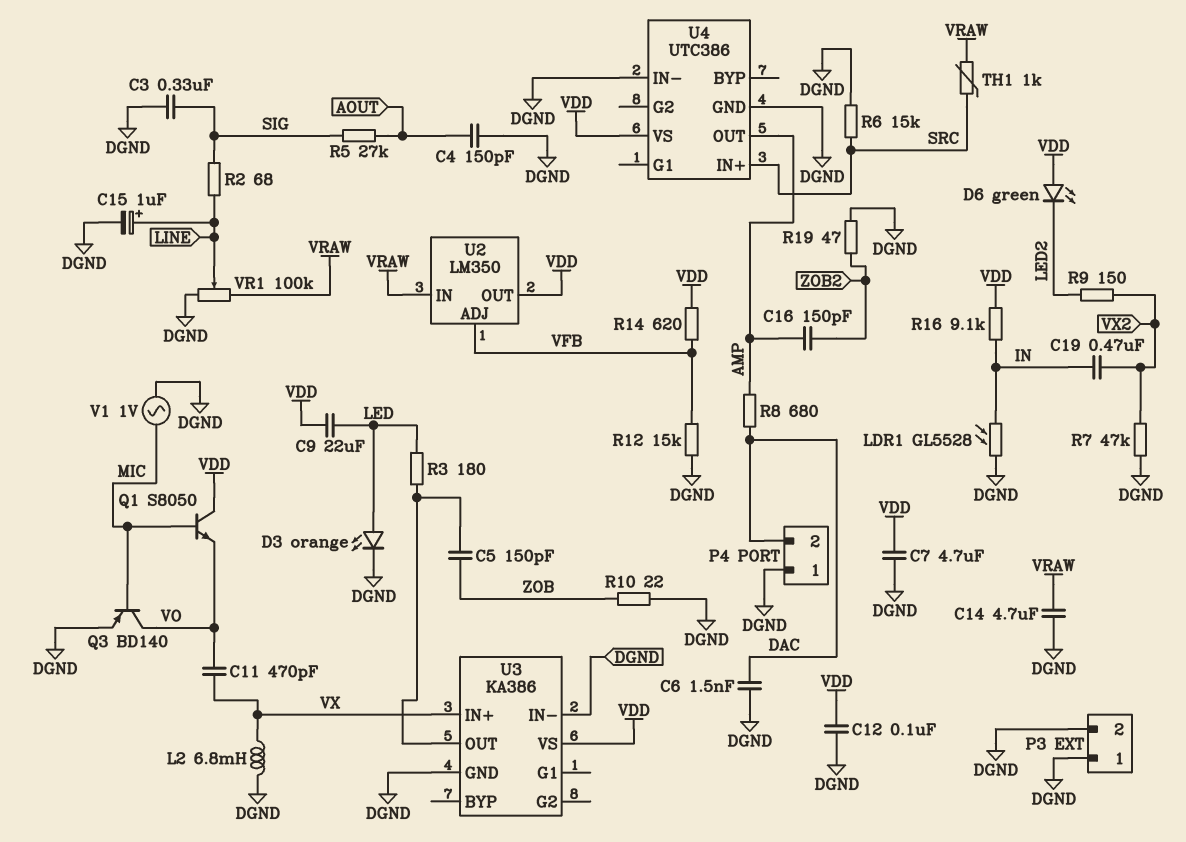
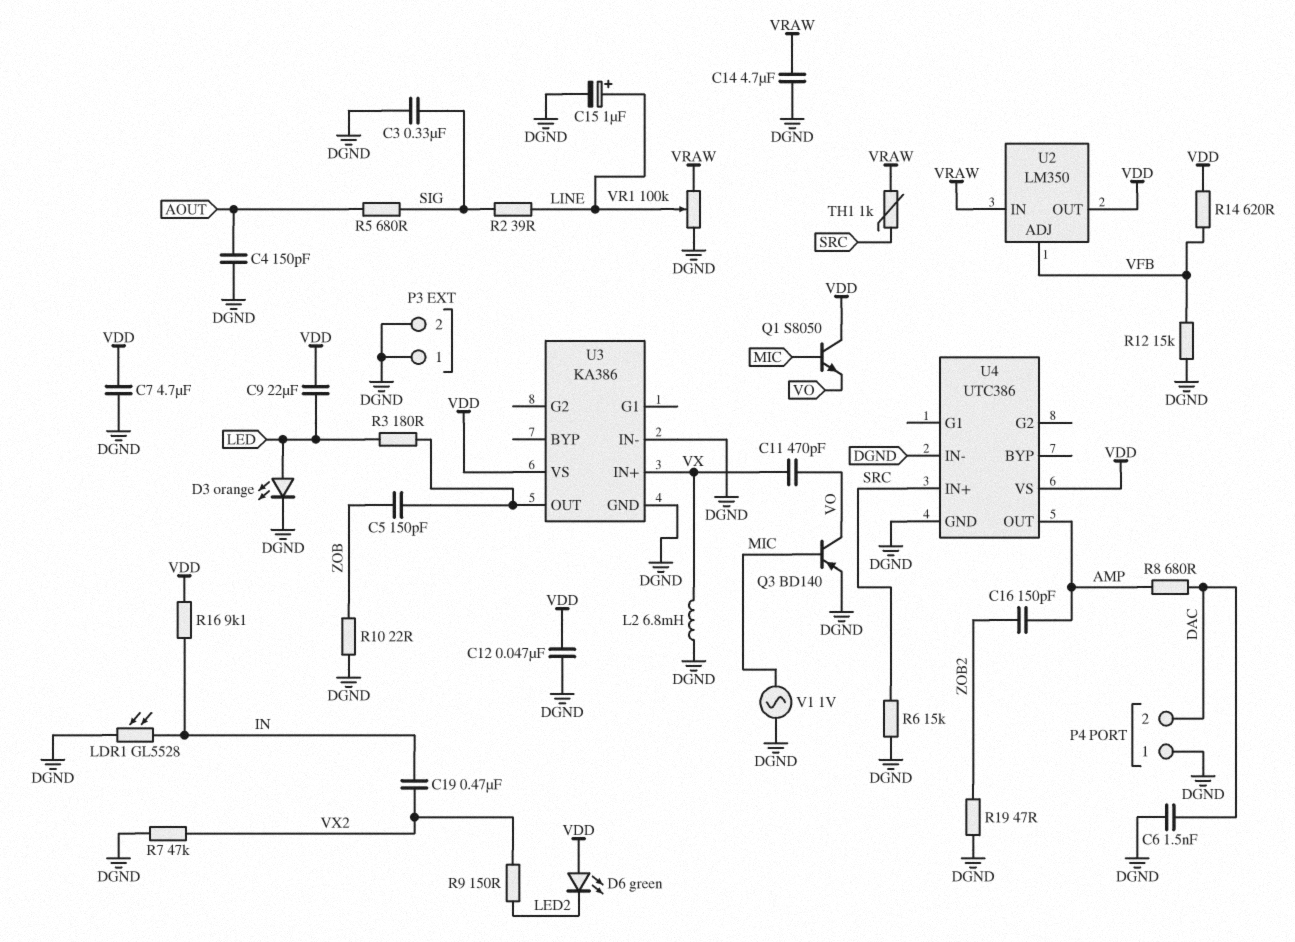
C12: 100nF (DGND, VDD) -> 47nF (DGND, VDD)
R2: 68 (LINE, SIG) -> 39 (LINE, SIG)
R5: 27k (AOUT, SIG) -> 680 (AOUT, SIG)

